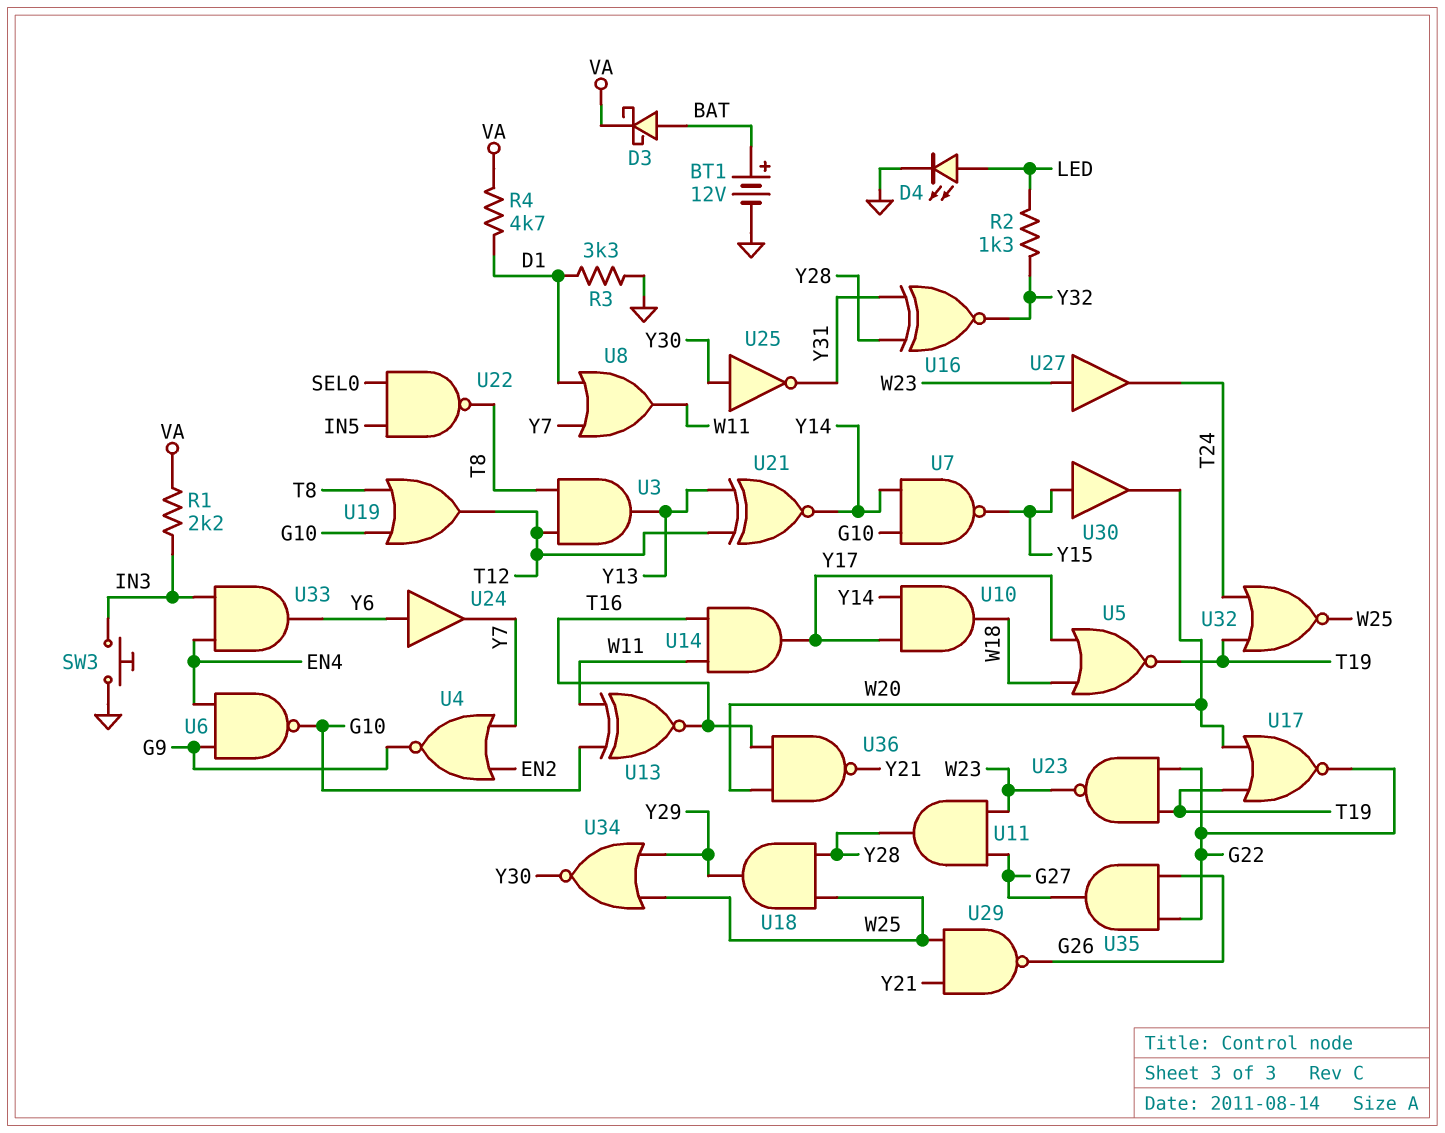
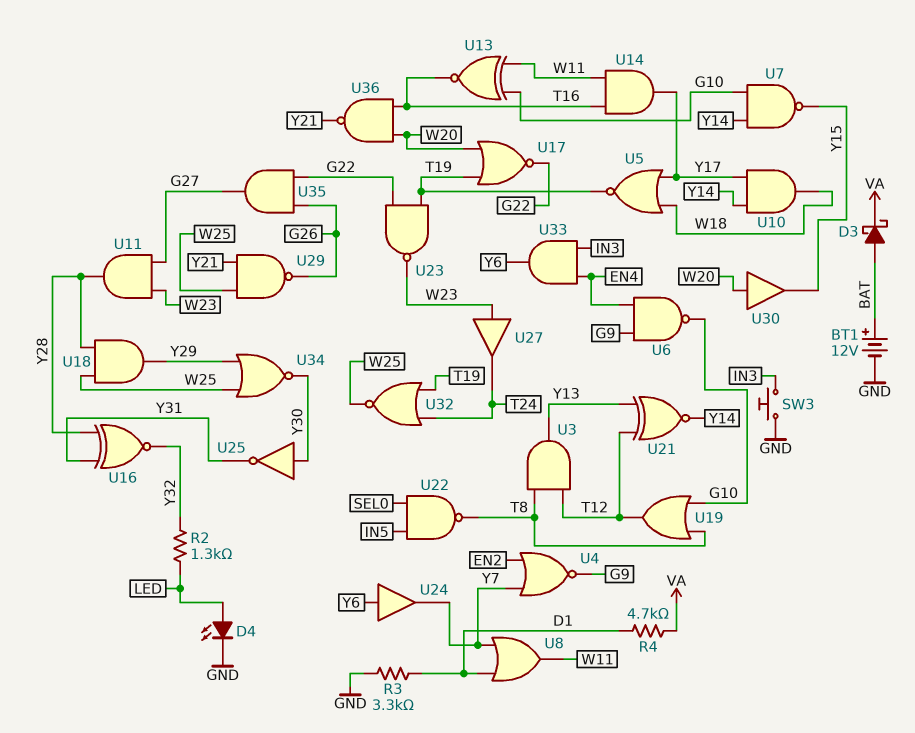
R1: 2.2k (IN3, VA) -> none
U30: buffer (in Y15, out W20) -> buffer (in W20, out Y15)

